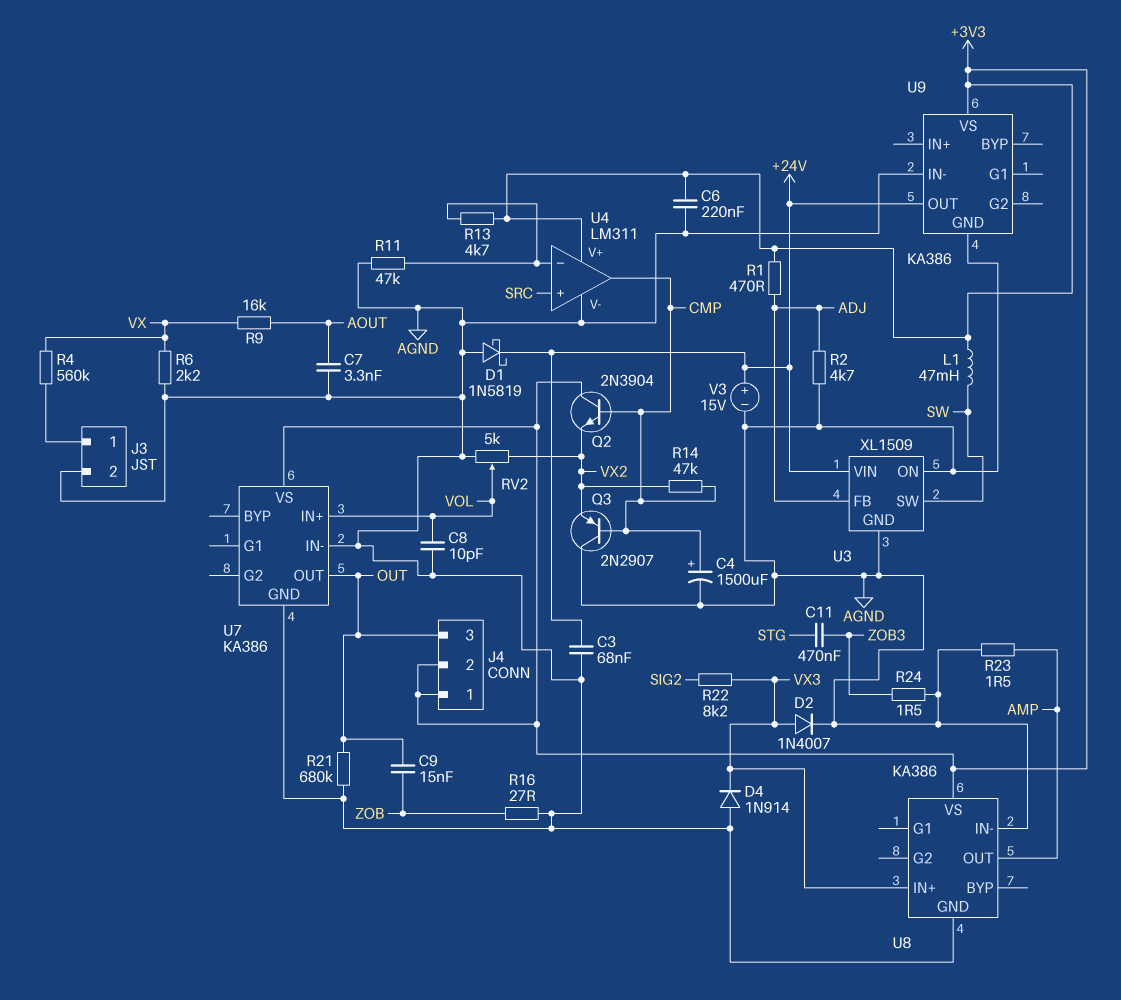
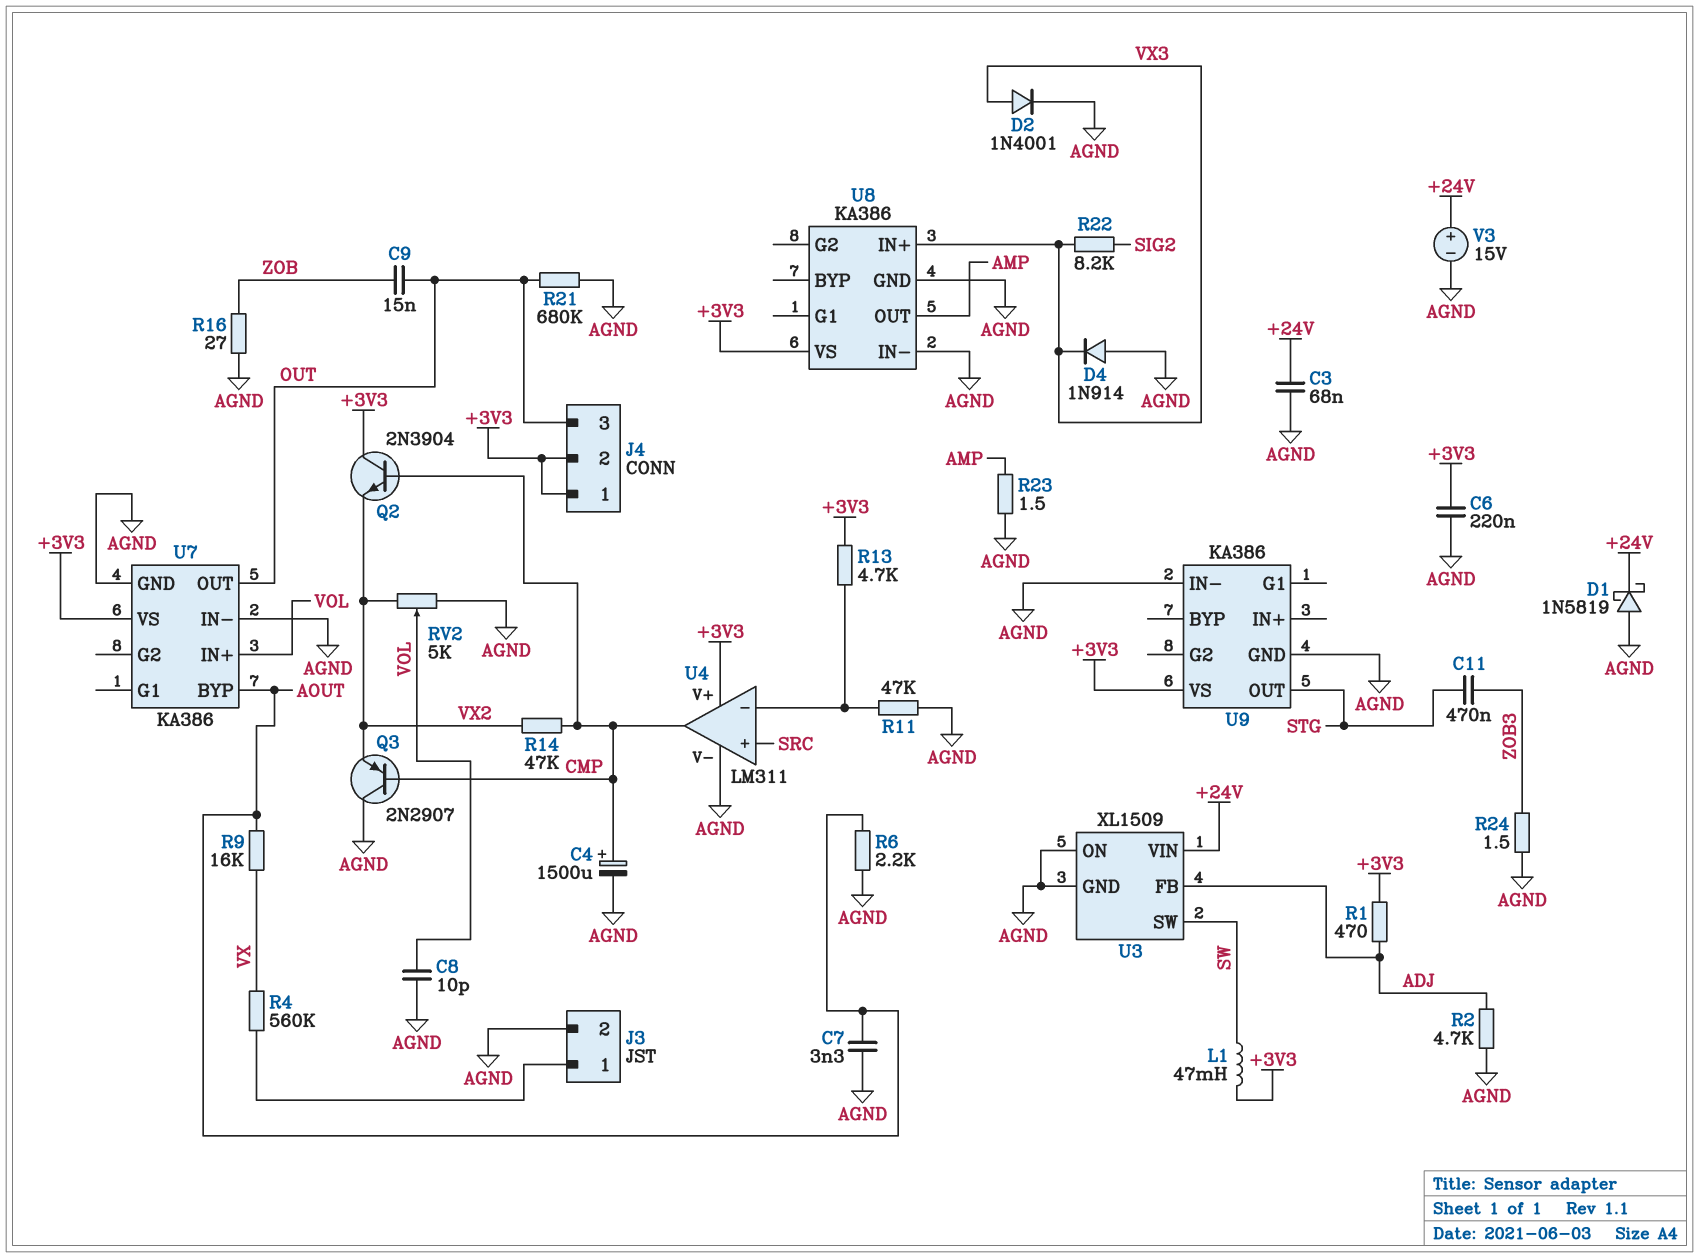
D2: diode 1N4007 (A VX3, K AGND) -> diode 1N4001 (A VX3, K AGND)
R6: 2.2k (AGND, VX) -> 2.2k (AGND, AOUT)
U7 pin BYP: none -> AOUT
U9 pin OUT: +24V -> STG

